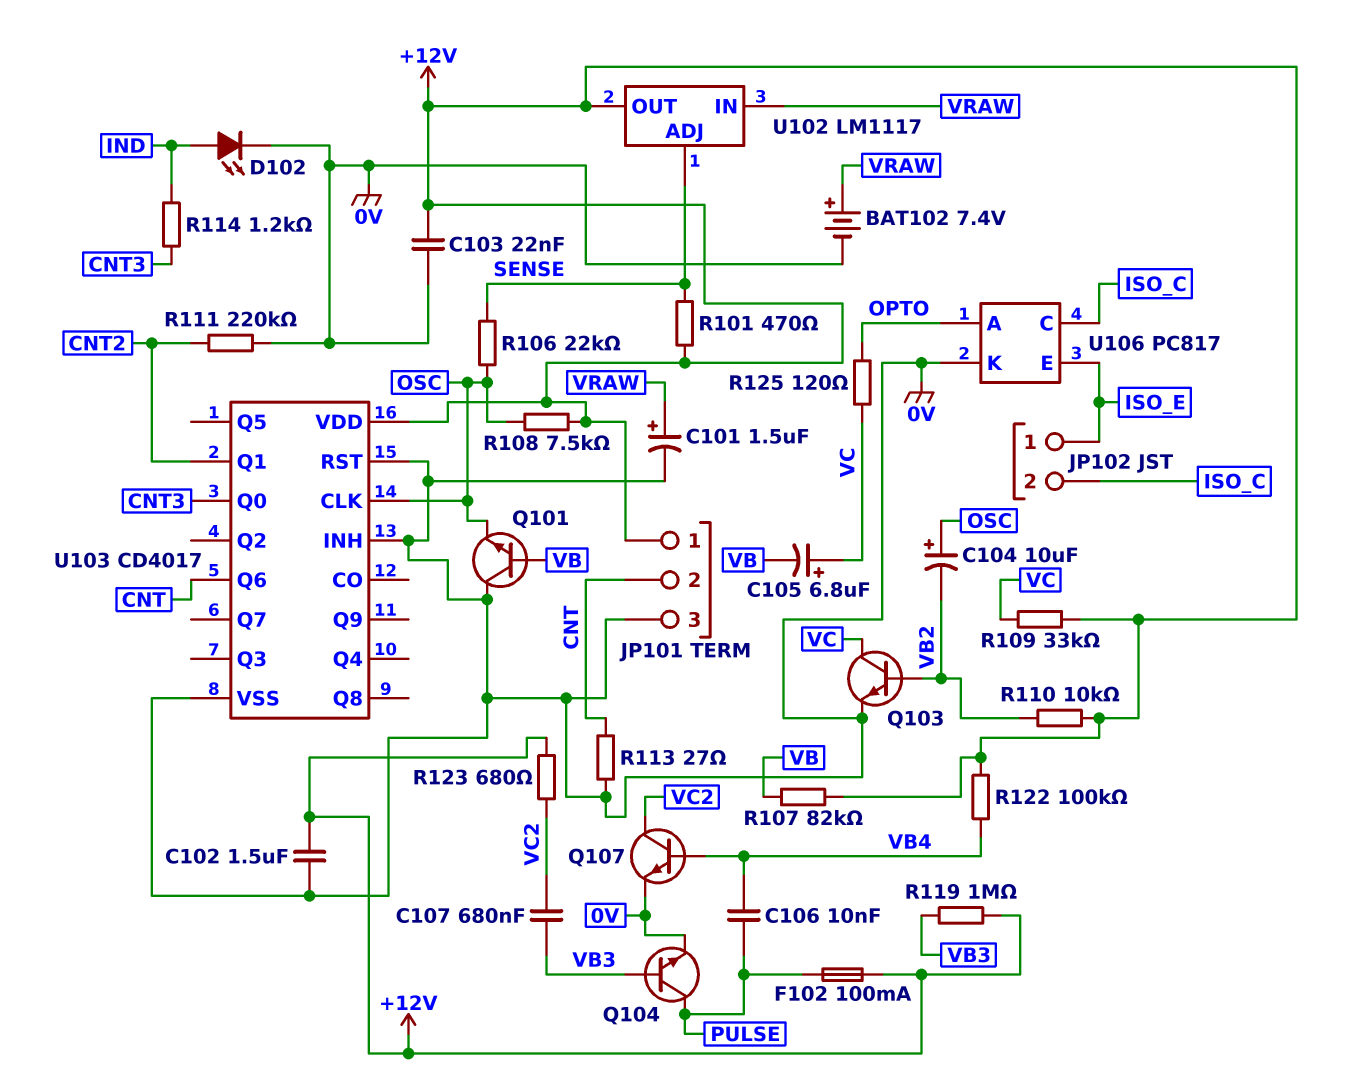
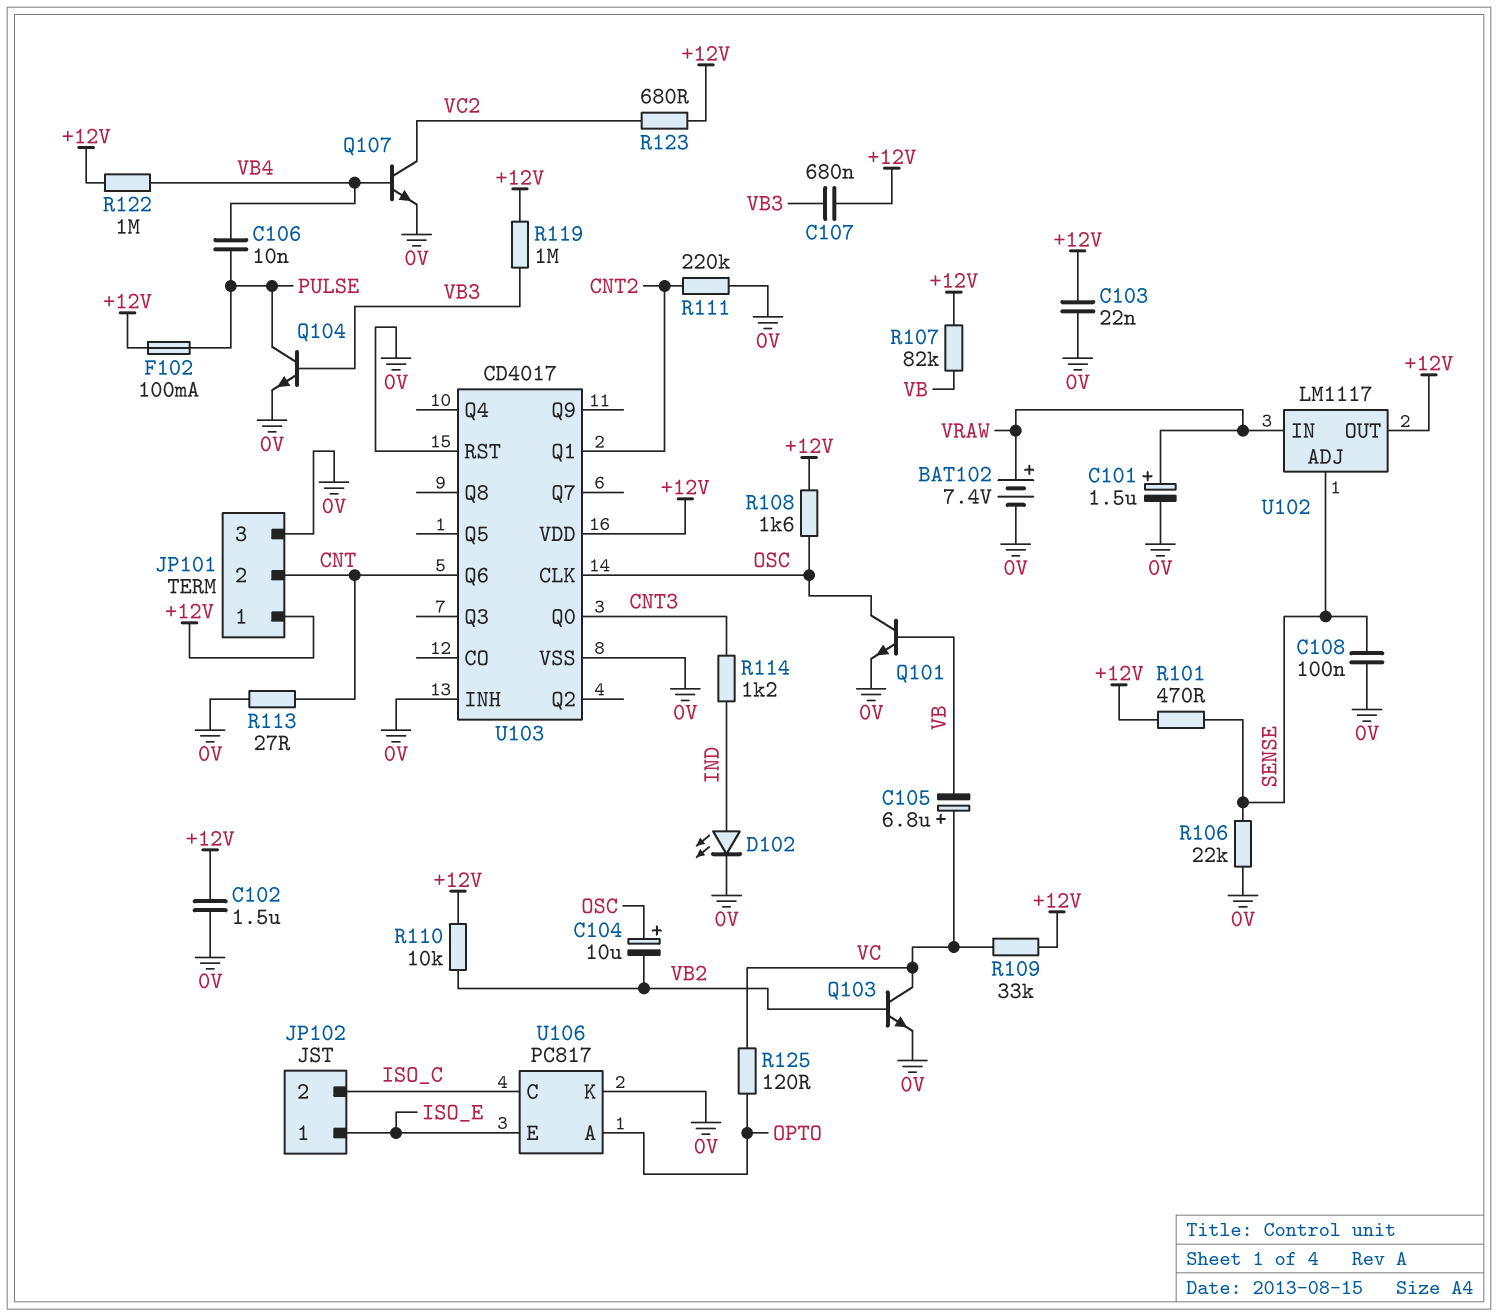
C107: 680nF (VB3, VC2) -> 680nF (+12V, VB3)
C108: none -> 100nF (0V, SENSE)
Q101: NPN (B VB, C 0V, E OSC) -> NPN (B VB, C OSC, E 0V)
R106: 22k (OSC, SENSE) -> 22k (0V, SENSE)
R108: 7.5k (+12V, OSC) -> 1.6k (+12V, OSC)
R122: 100k (+12V, VB4) -> 1M (+12V, VB4)

